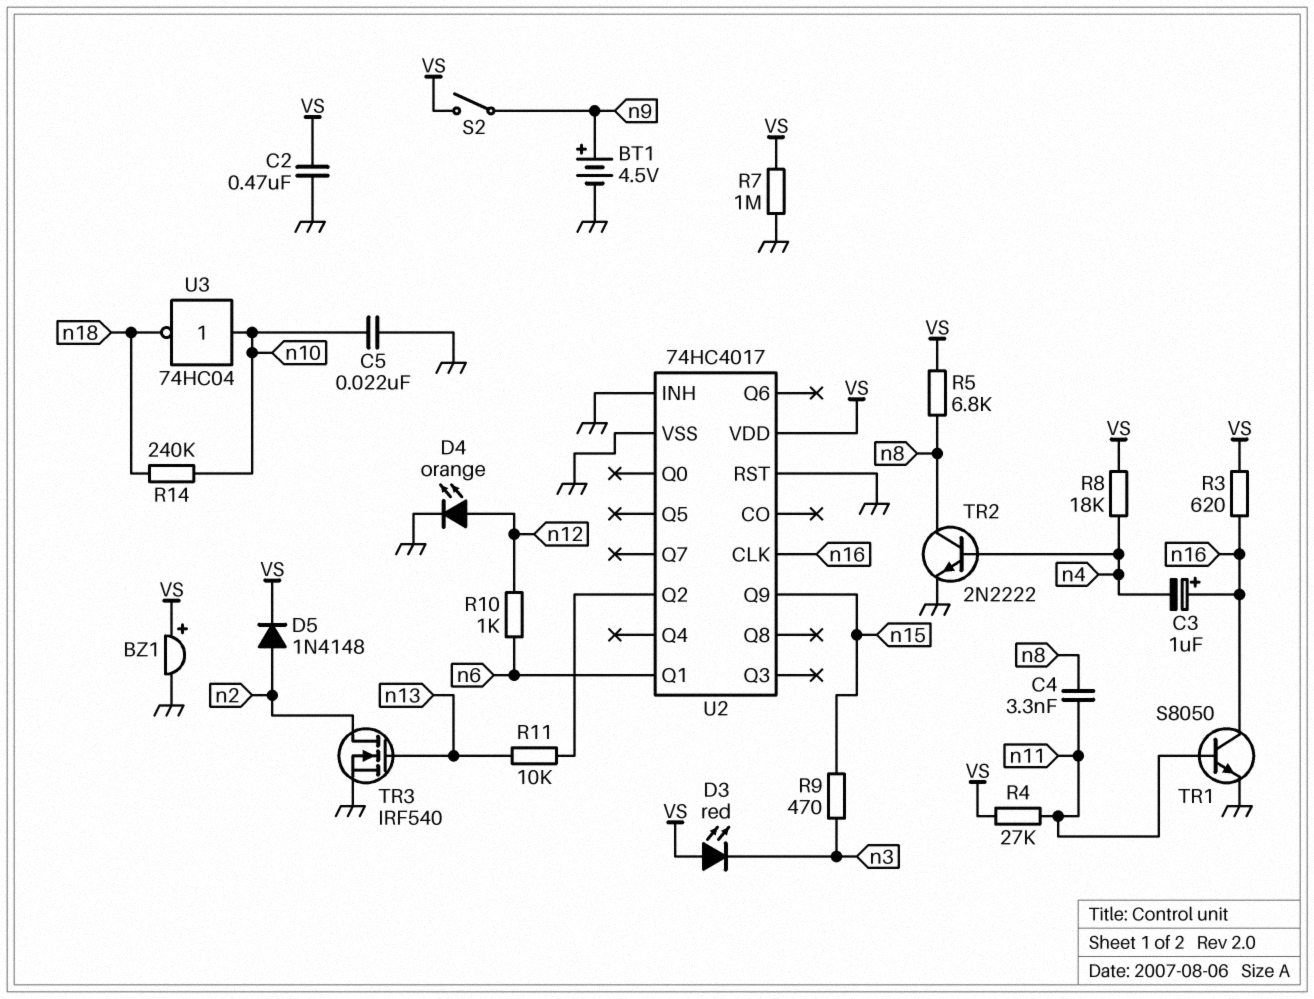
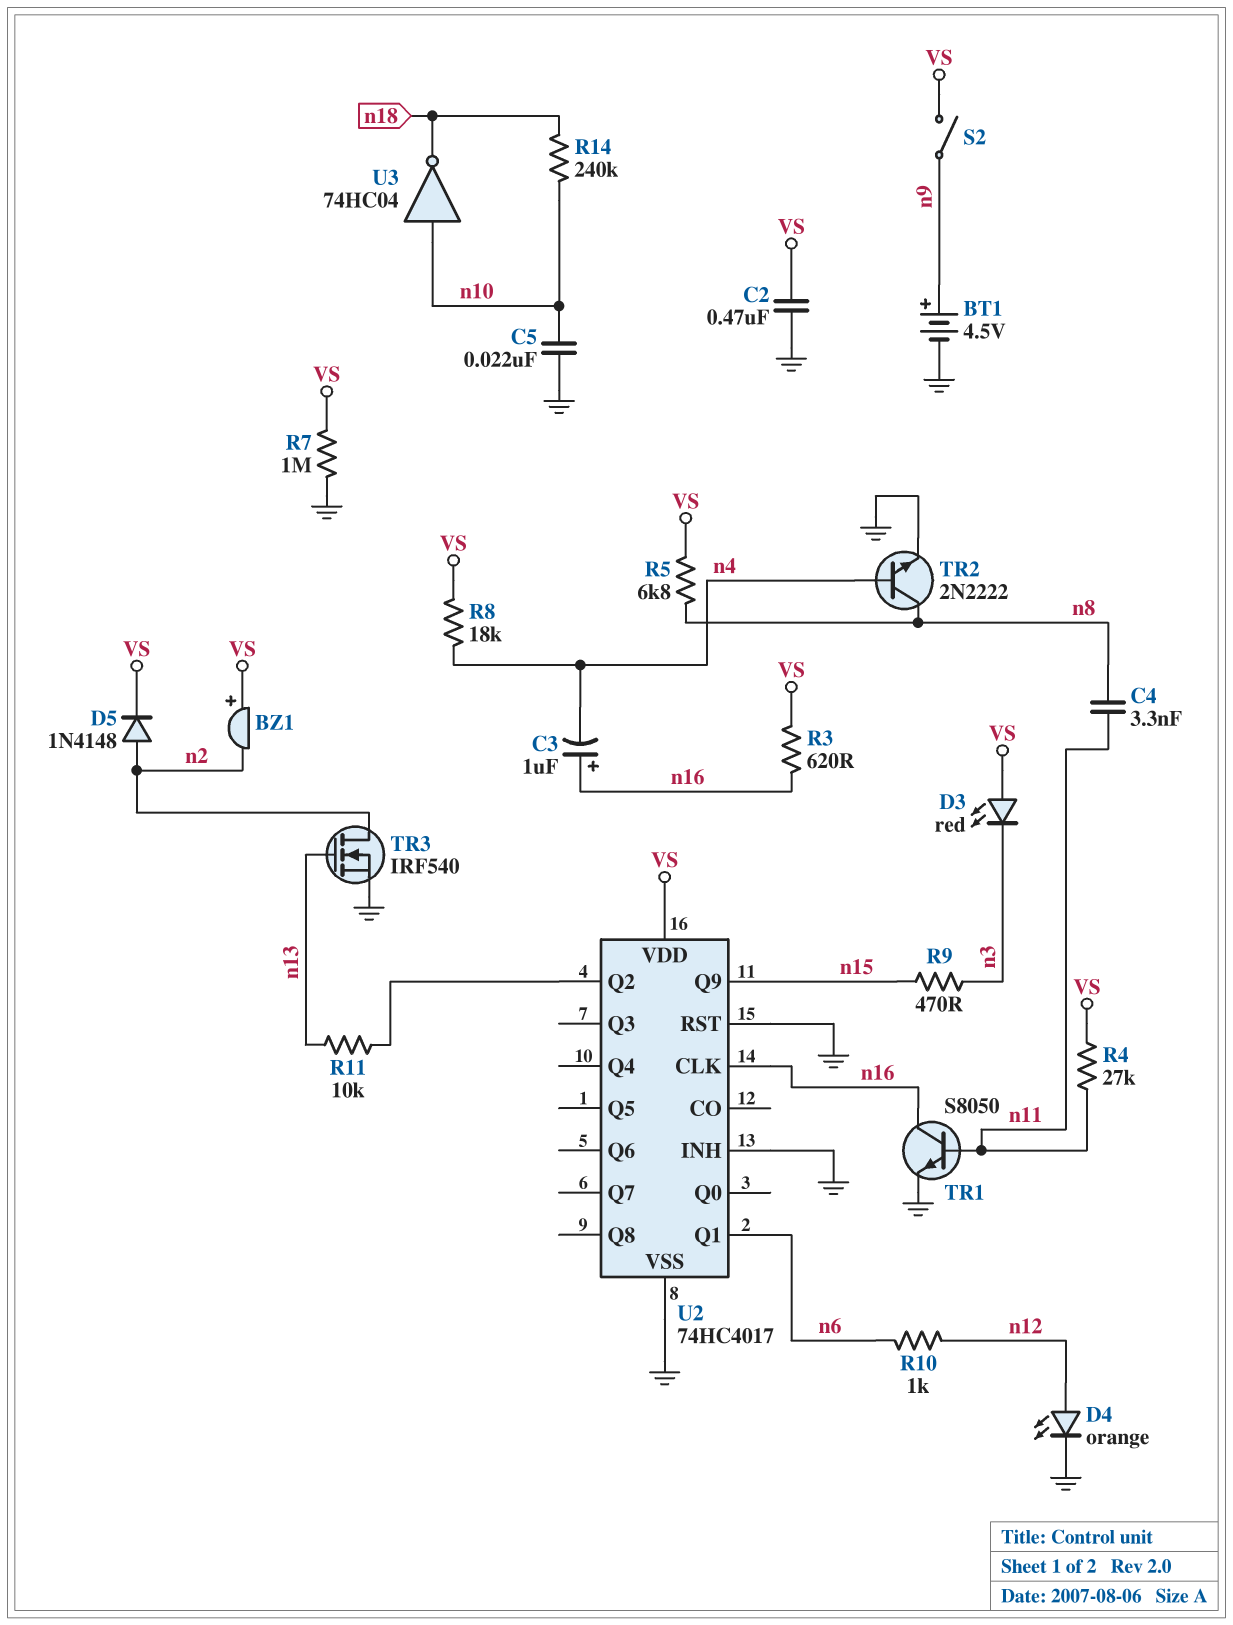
BZ1: buzzer (plus VS, minus GND) -> buzzer (plus VS, minus n2)

